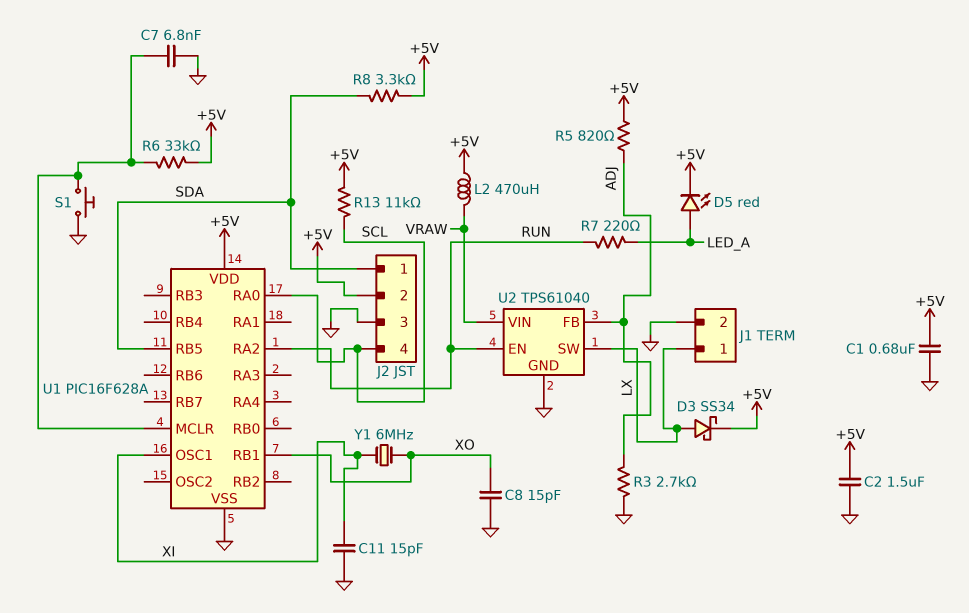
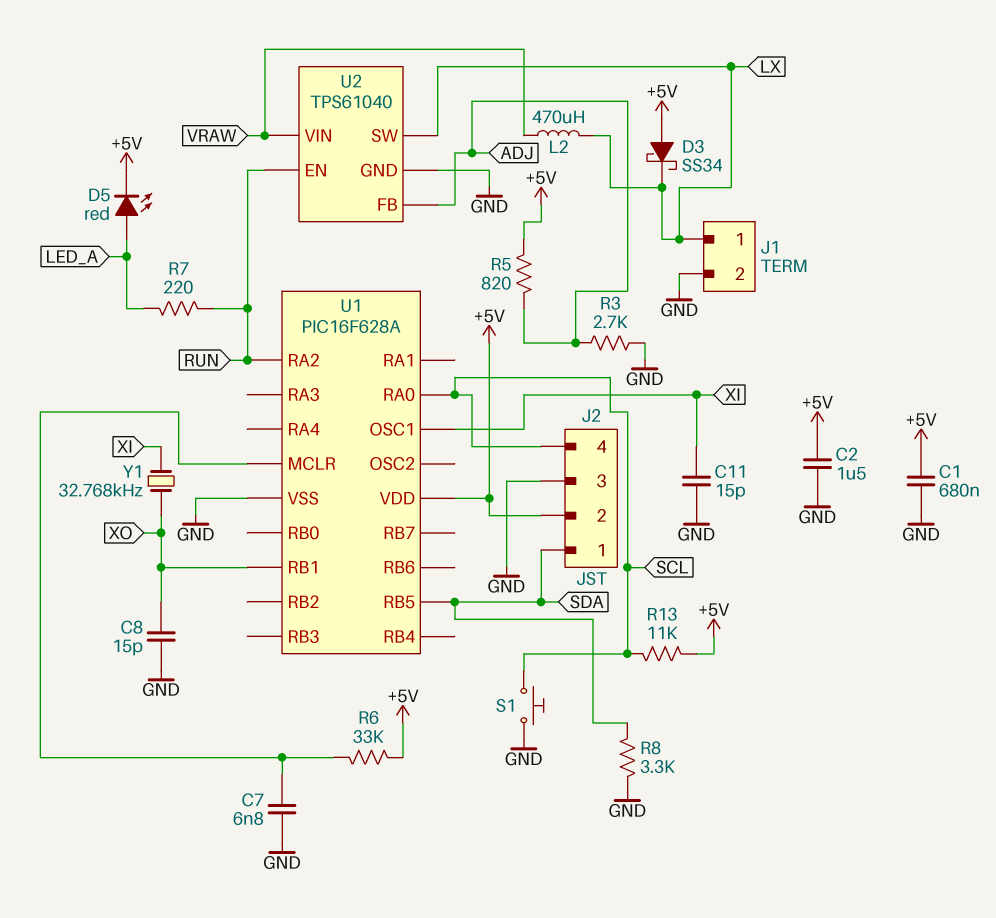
D3: schottky SS34 (A LX, K +5V) -> schottky SS34 (A +5V, K LX)
L2: 470uH (+5V, VRAW) -> 470uH (LX, VRAW)
R8: 3.3k (+5V, SDA) -> 3.3k (GND, SDA)
S1: button (GND, U1/MCLR) -> button (GND, SCL)
Y1: 6MHz (XI, XO) -> 32.768kHz (XI, XO)

